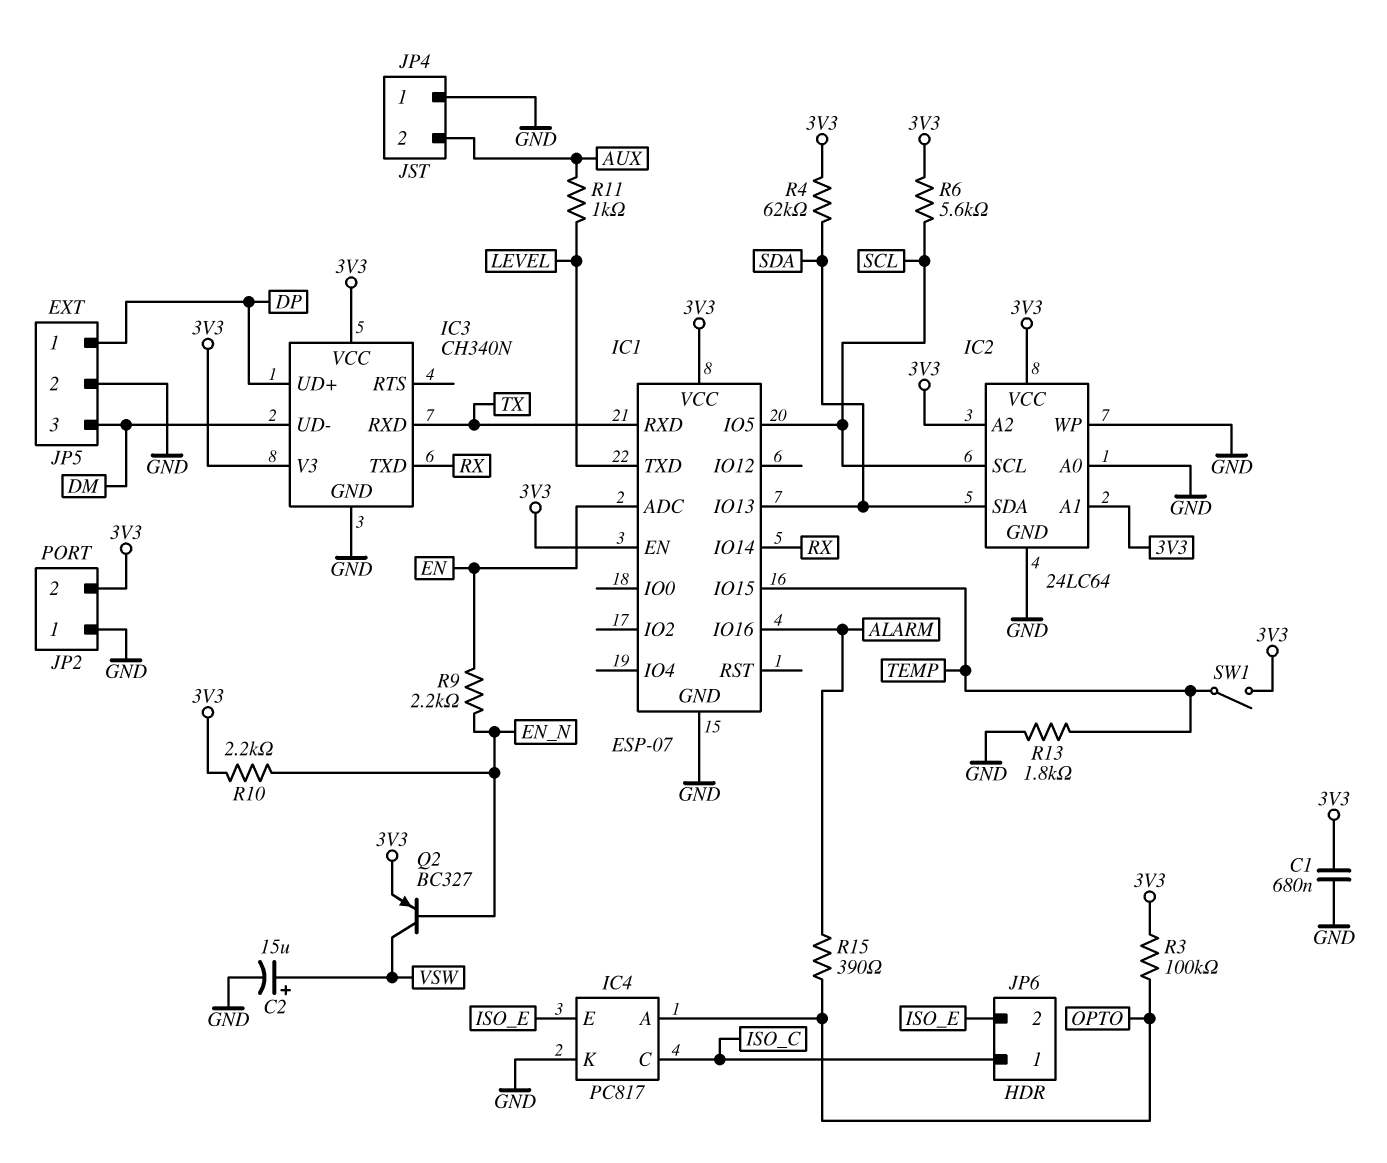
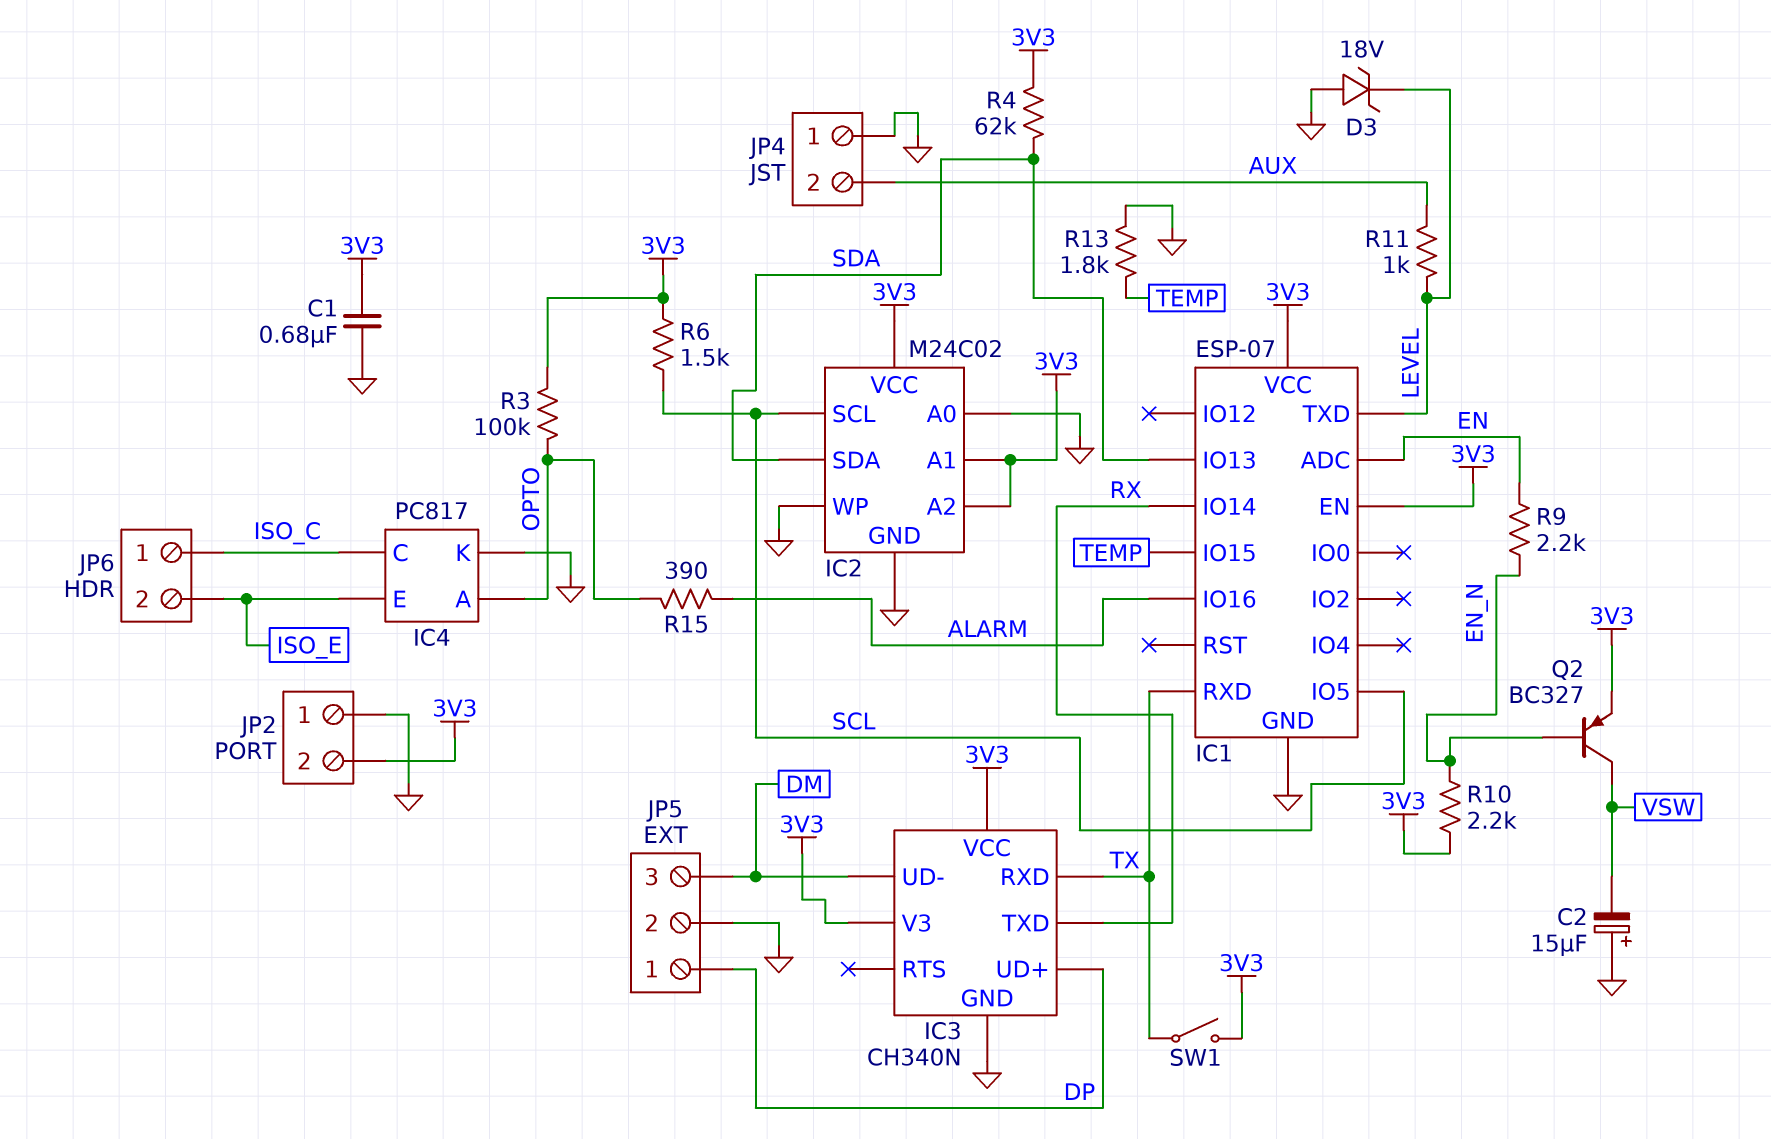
C2: 15uF (plus VSW, minus GND) -> 15uF (plus GND, minus VSW)
D3: none -> zener 18V (A GND, K LEVEL)
IC2: 24LC64 -> M24C02
R6: 5.6k (3V3, SCL) -> 1.5k (3V3, SCL)
SW1: switch (3V3, TEMP) -> switch (3V3, TX)

